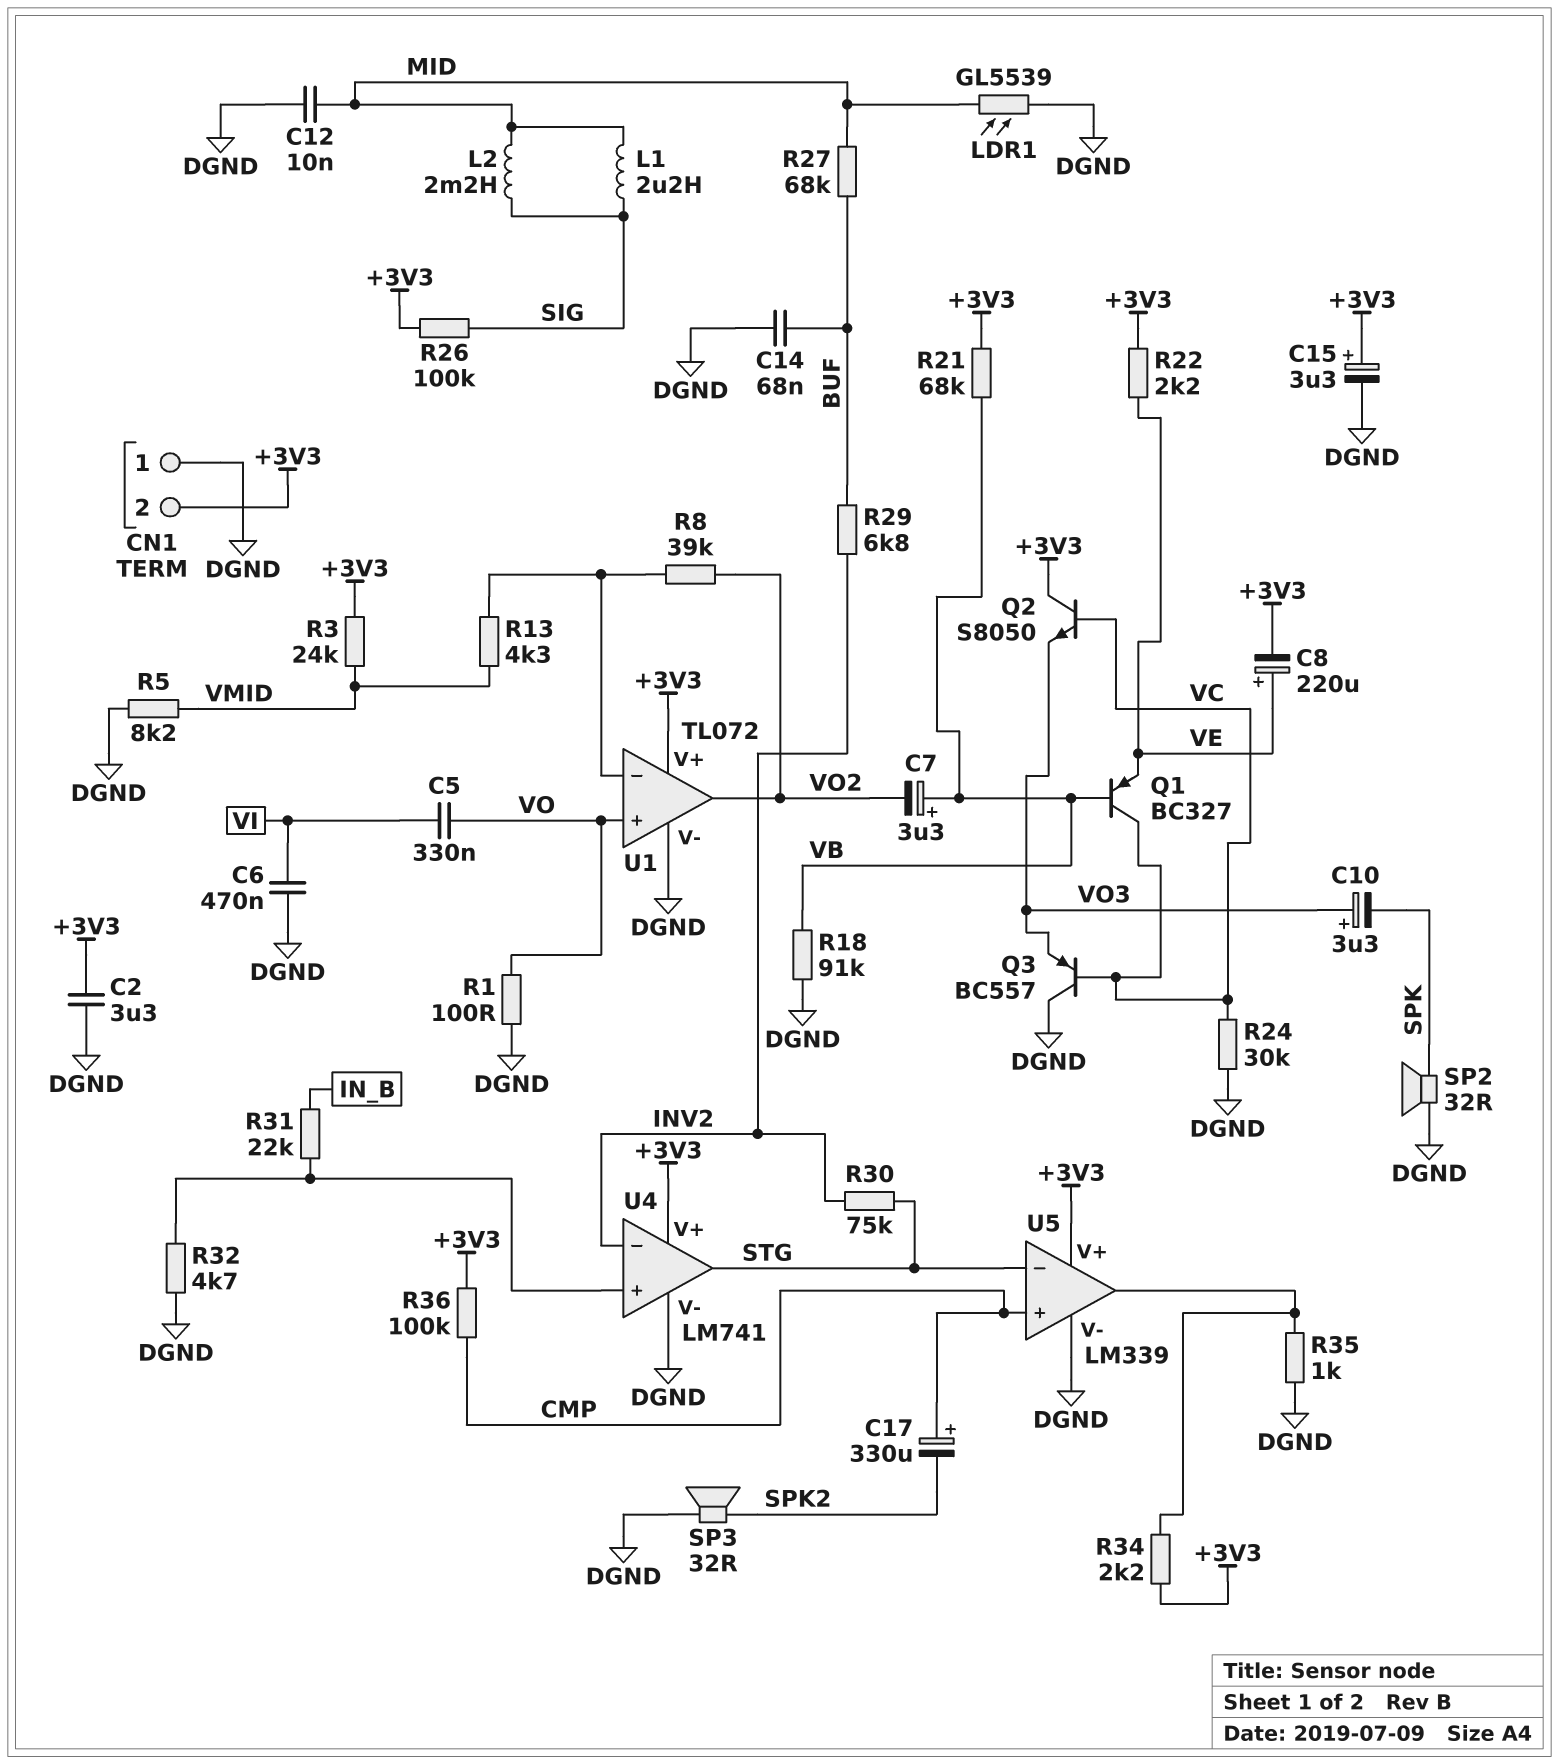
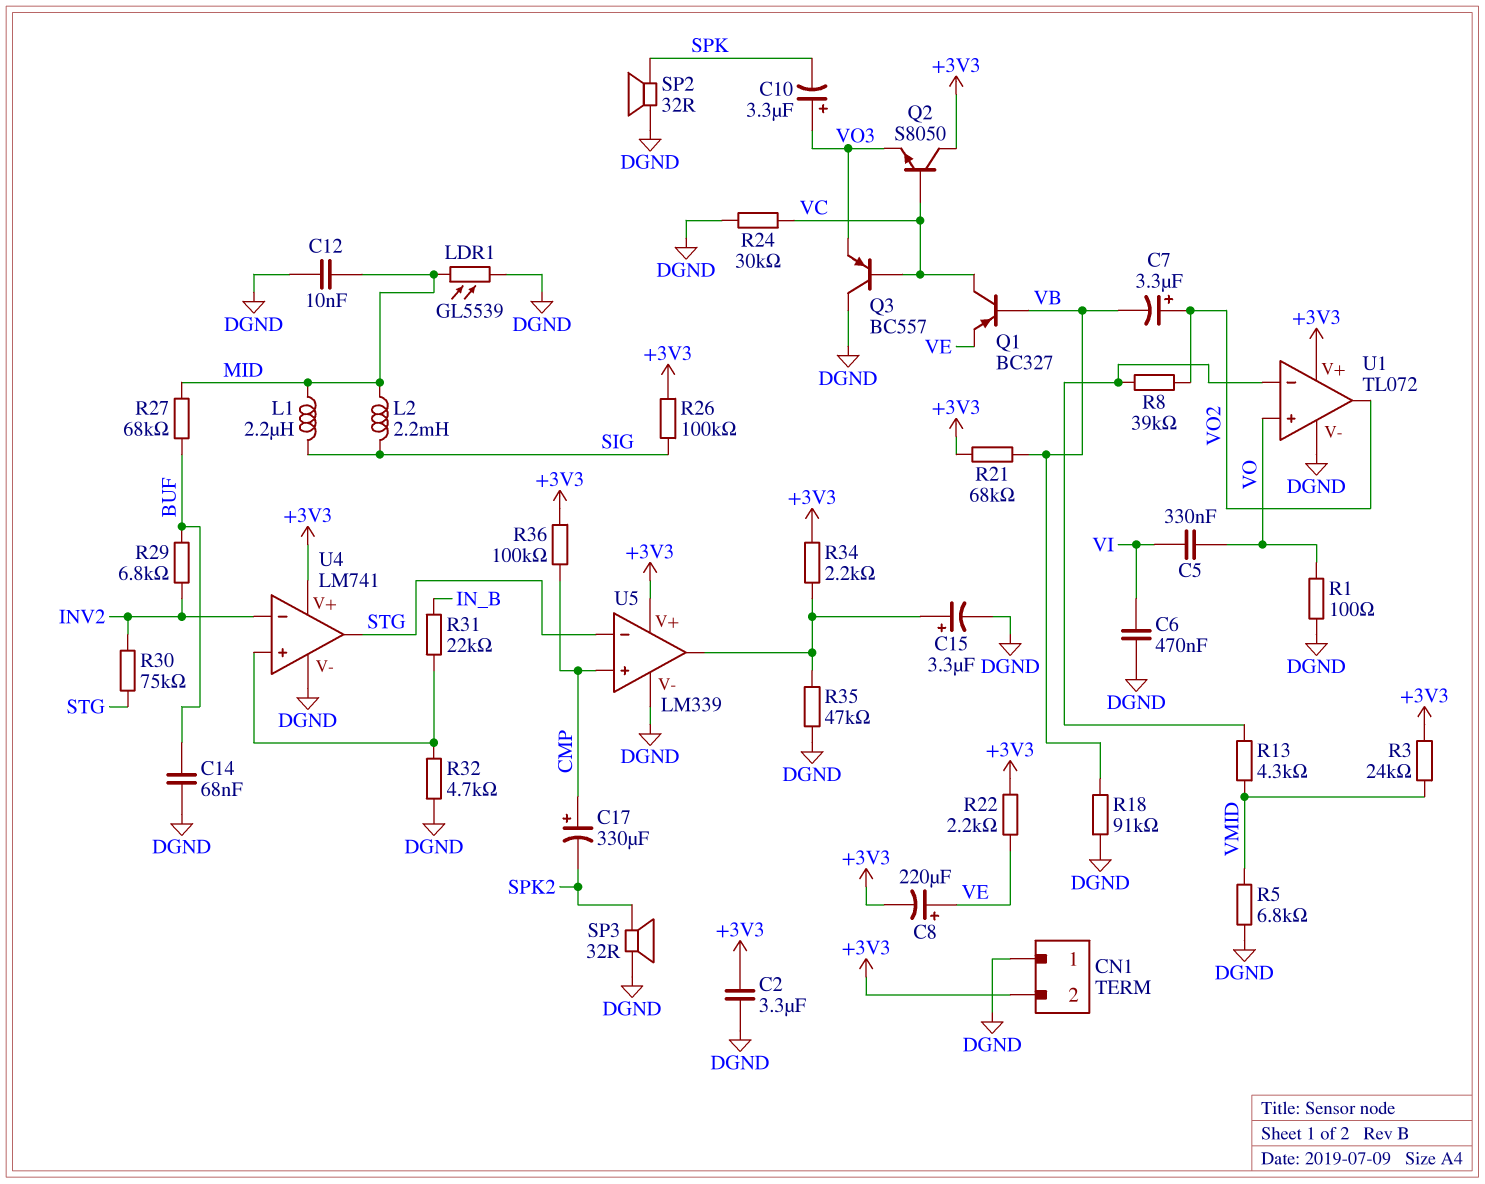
C7: 3.3uF (plus VB, minus VO2) -> 3.3uF (plus VO2, minus VB)
C15: 3.3uF (plus +3V3, minus DGND) -> 3.3uF (plus U5/out, minus DGND)
R5: 8.2k (DGND, VMID) -> 6.8k (DGND, VMID)
R35: 1k (DGND, U5/out) -> 47k (DGND, U5/out)

